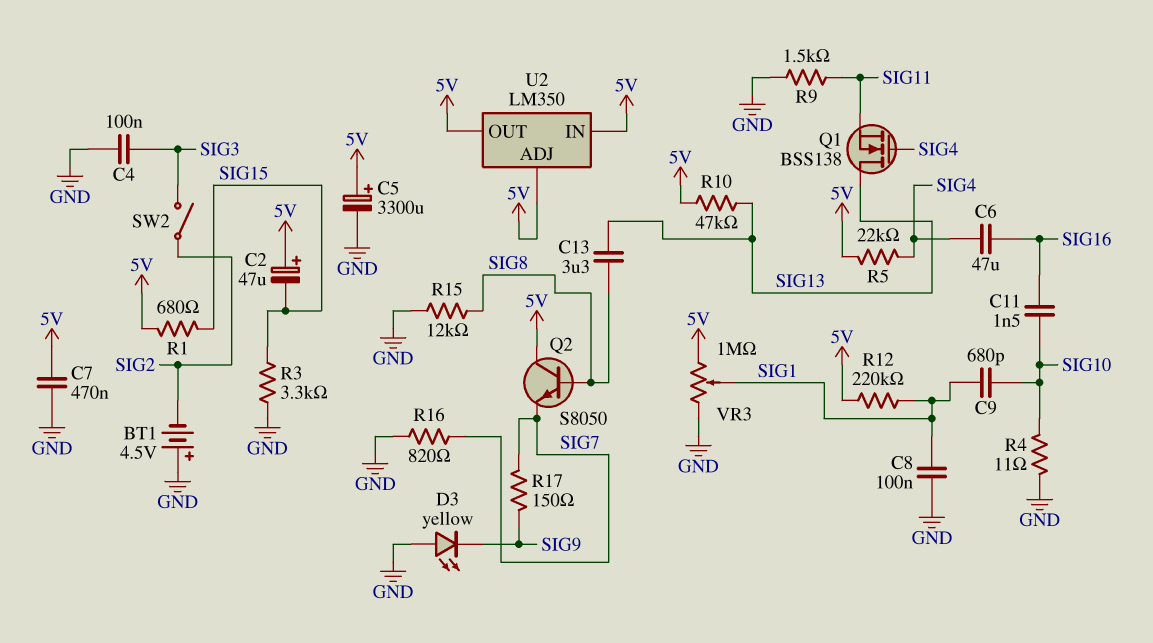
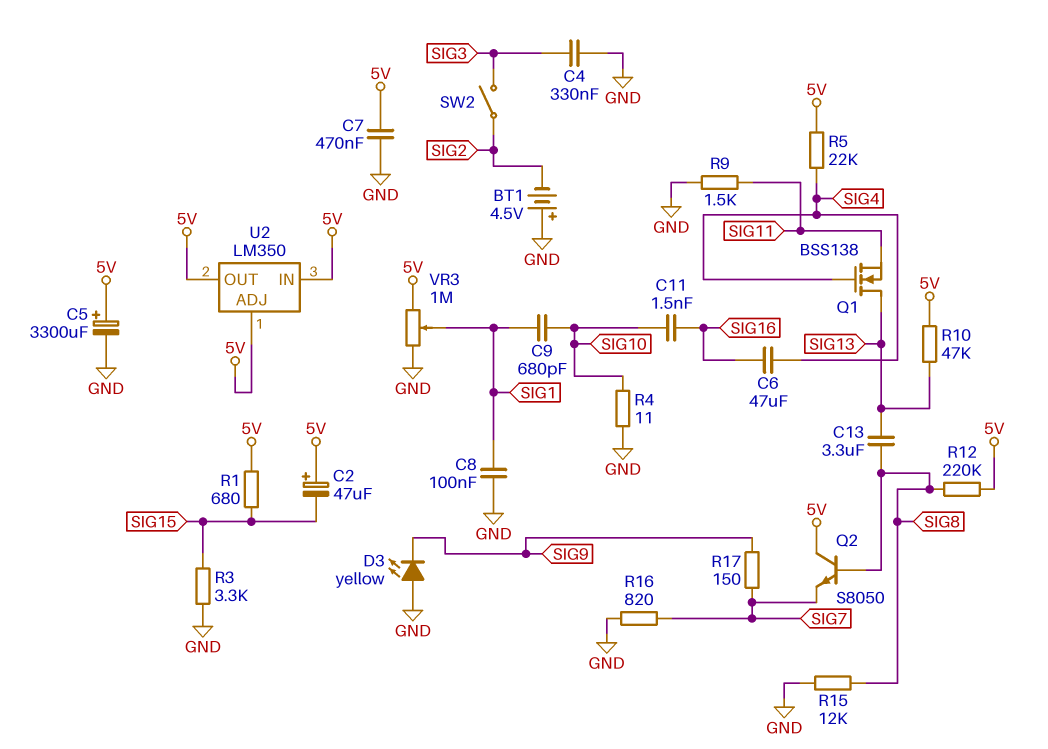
C4: 100nF (GND, SIG3) -> 330nF (GND, SIG3)
R12: 220k (5V, SIG1) -> 220k (5V, SIG8)

